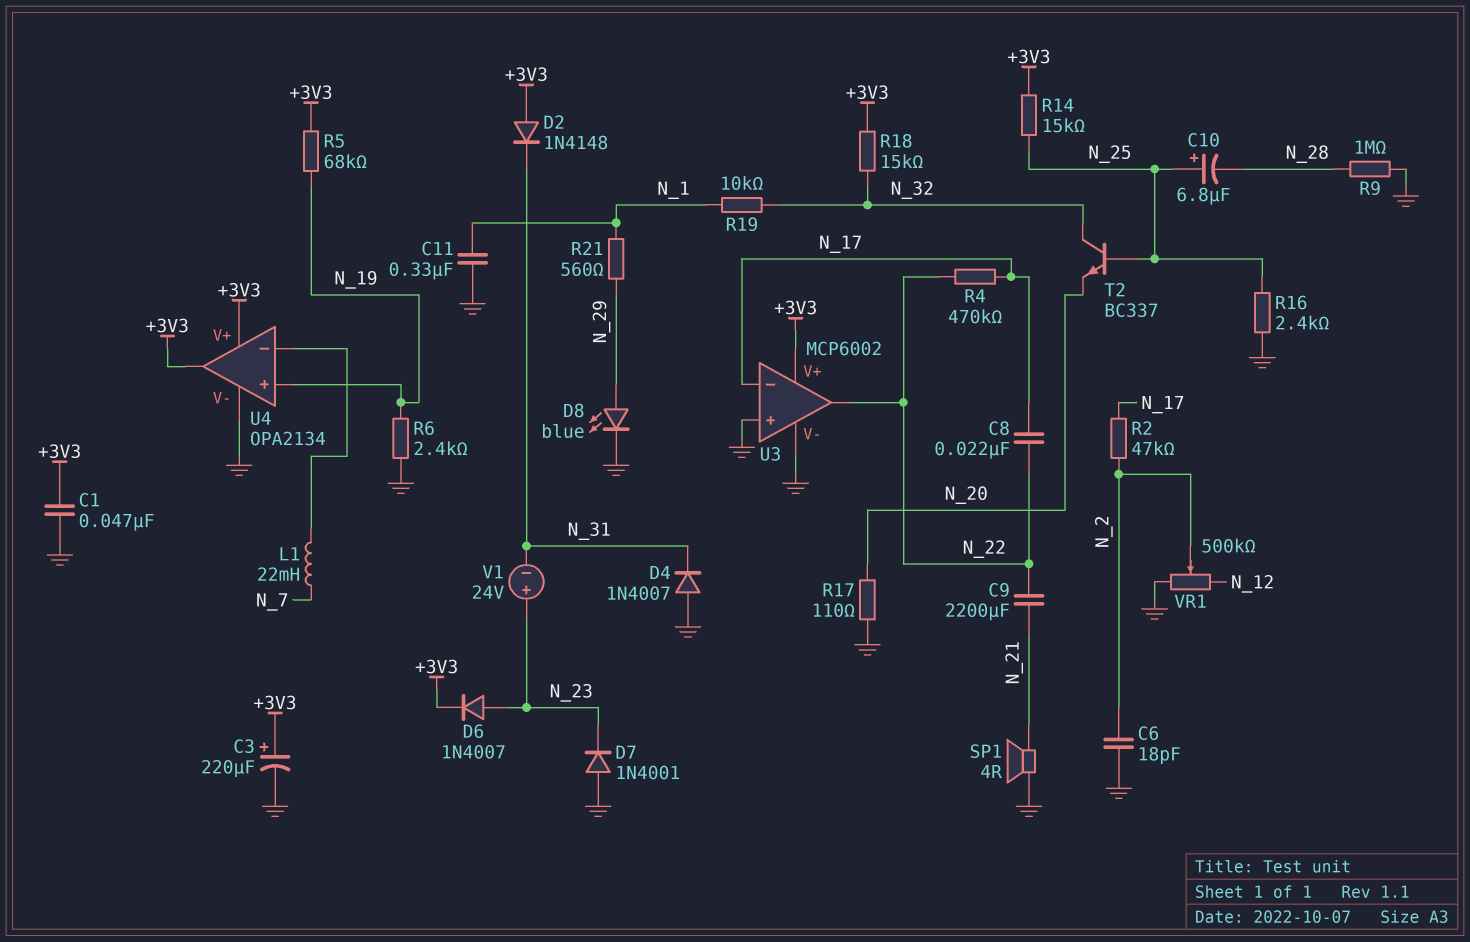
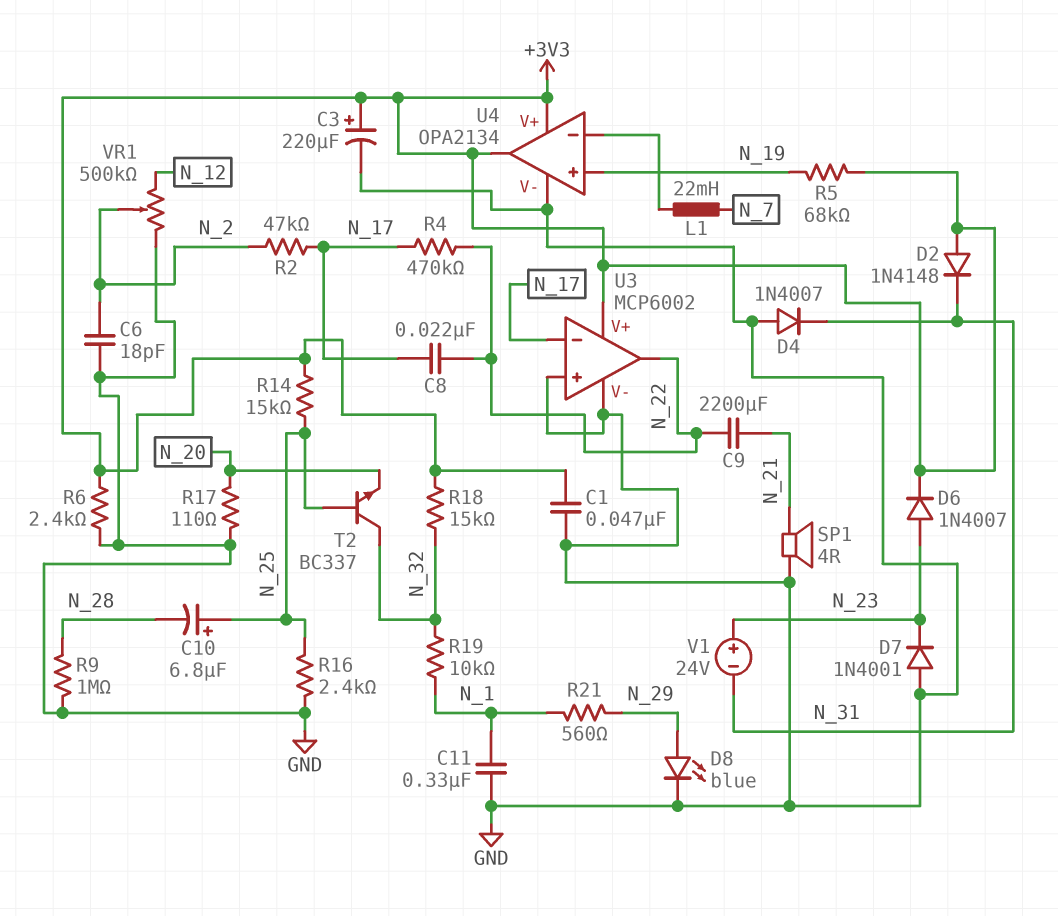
R6: 2.4k (GND, N_19) -> 2.4k (+3V3, GND)

